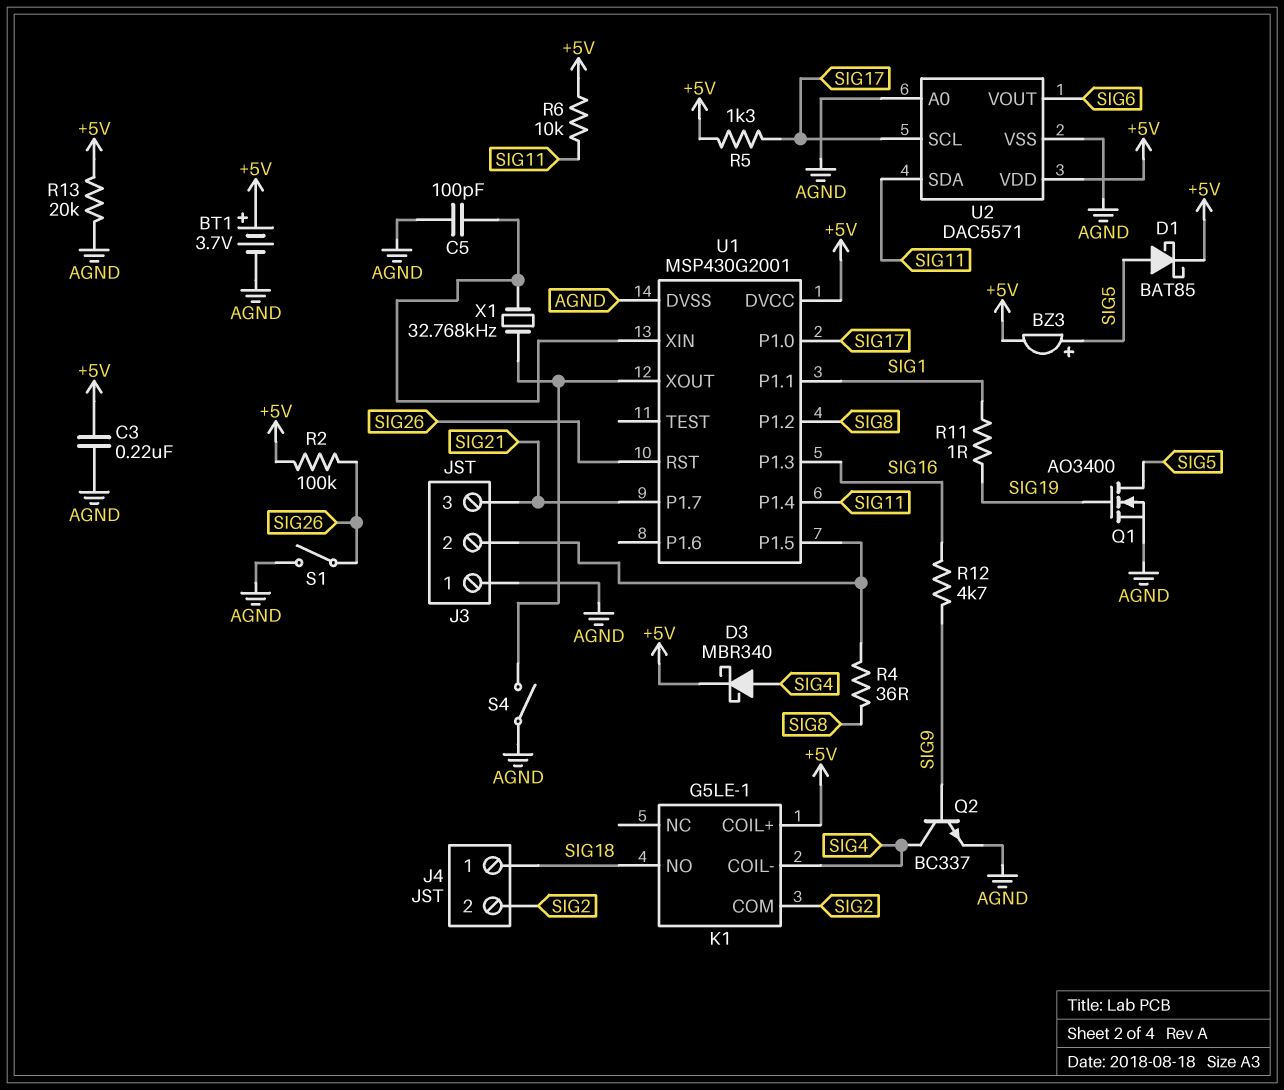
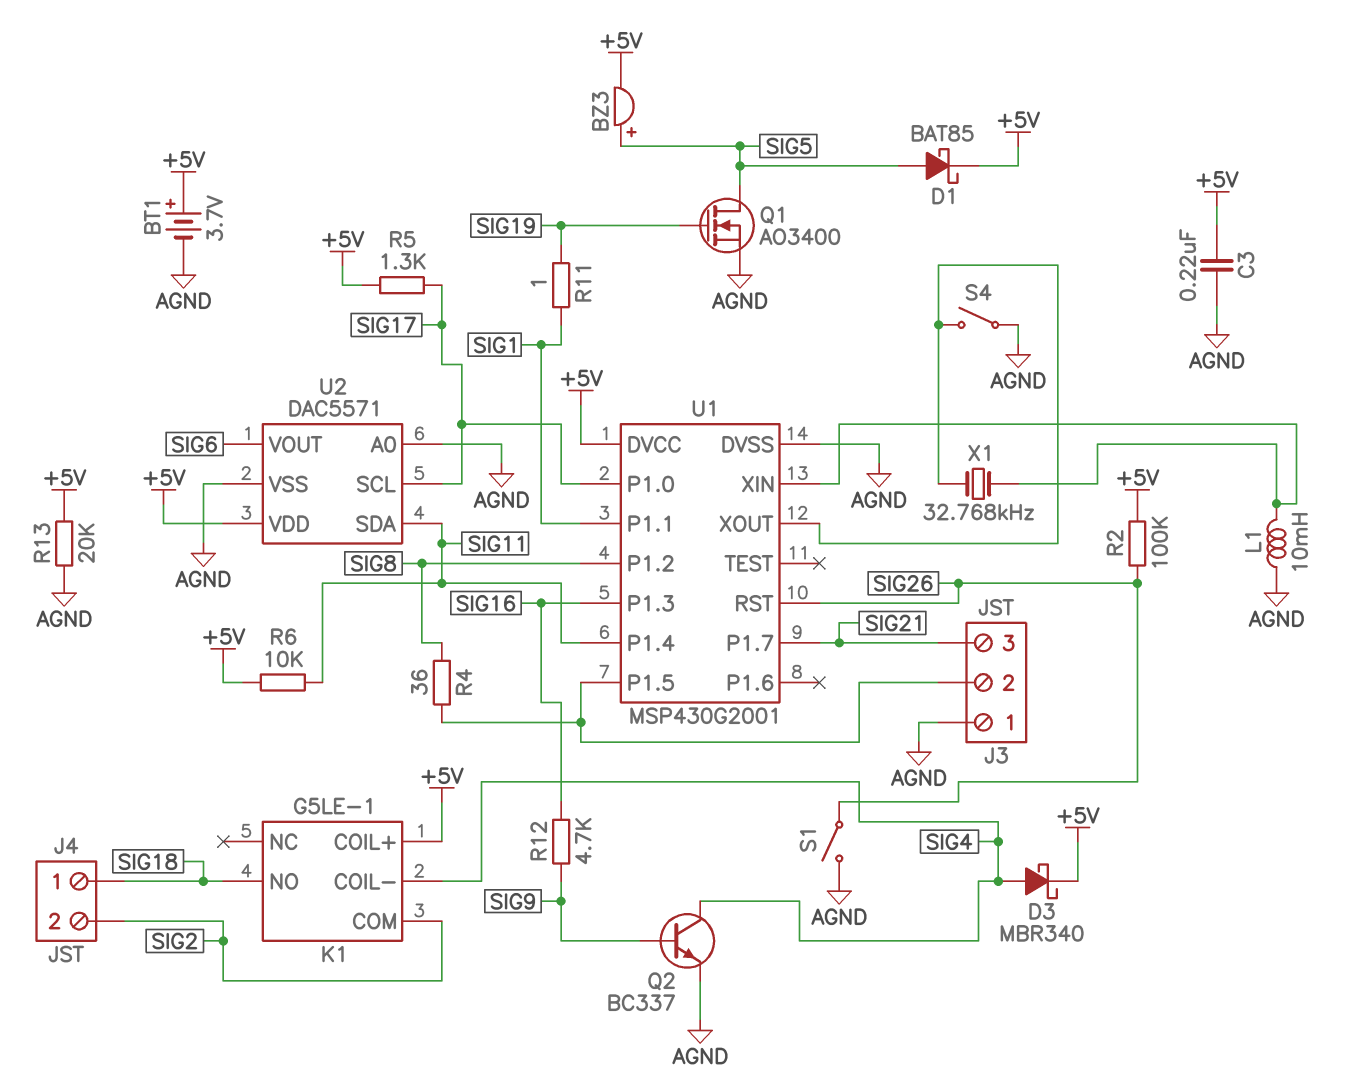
C5: 100pF (AGND, U1/XIN) -> none
L1: none -> 10mH (AGND, U1/XIN)

